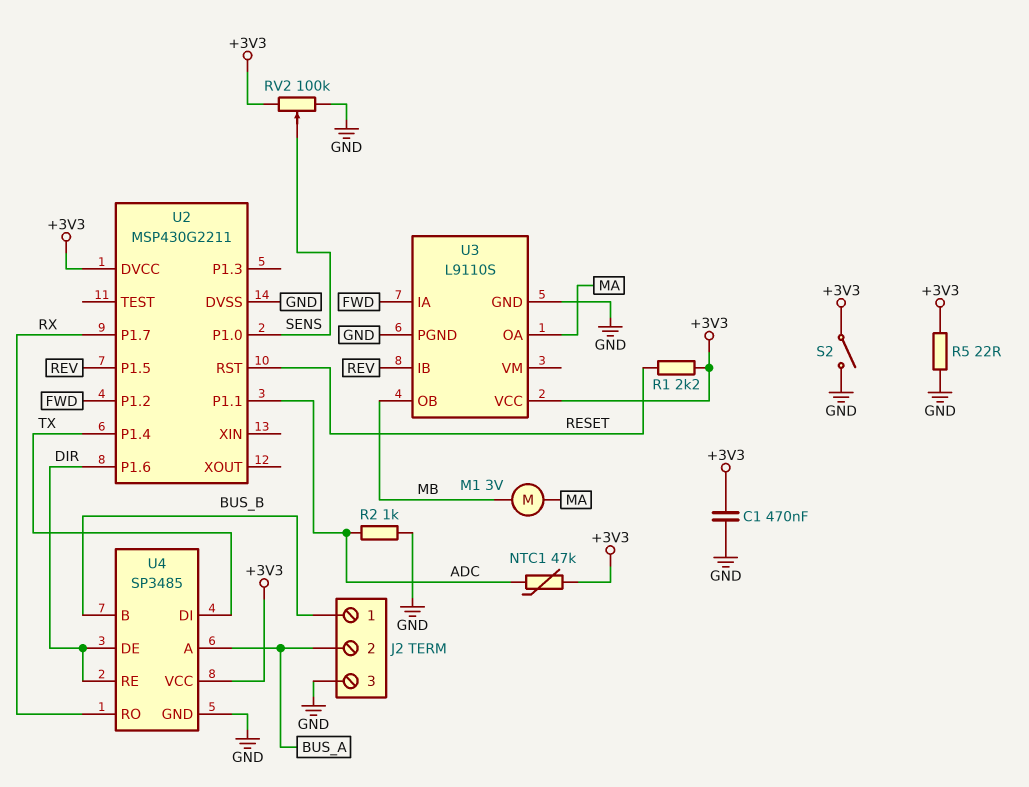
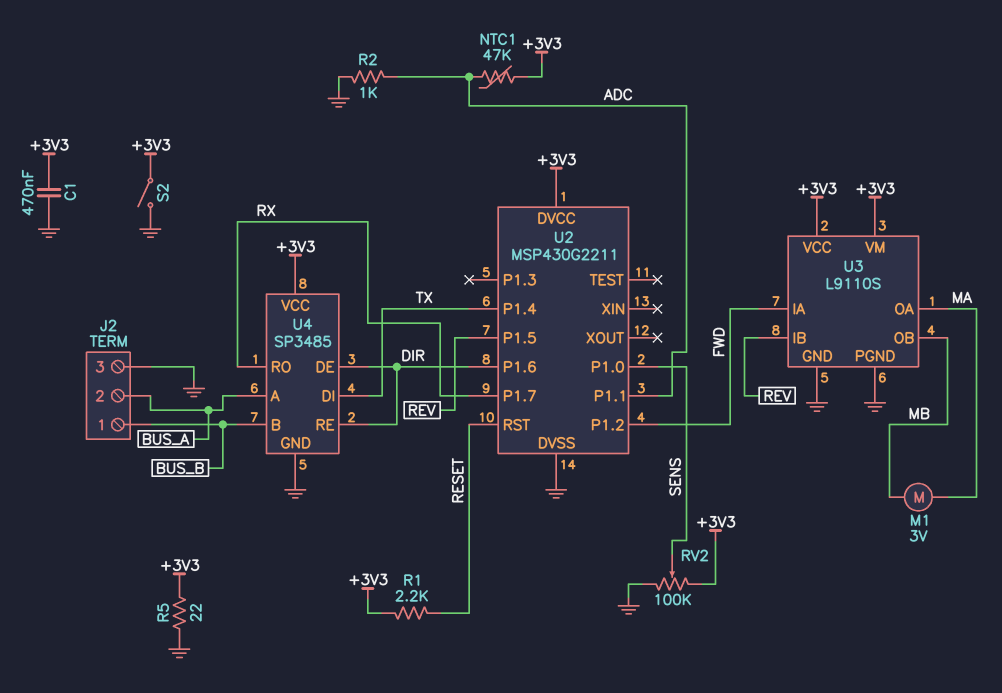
U3 pin VM: none -> +3V3

